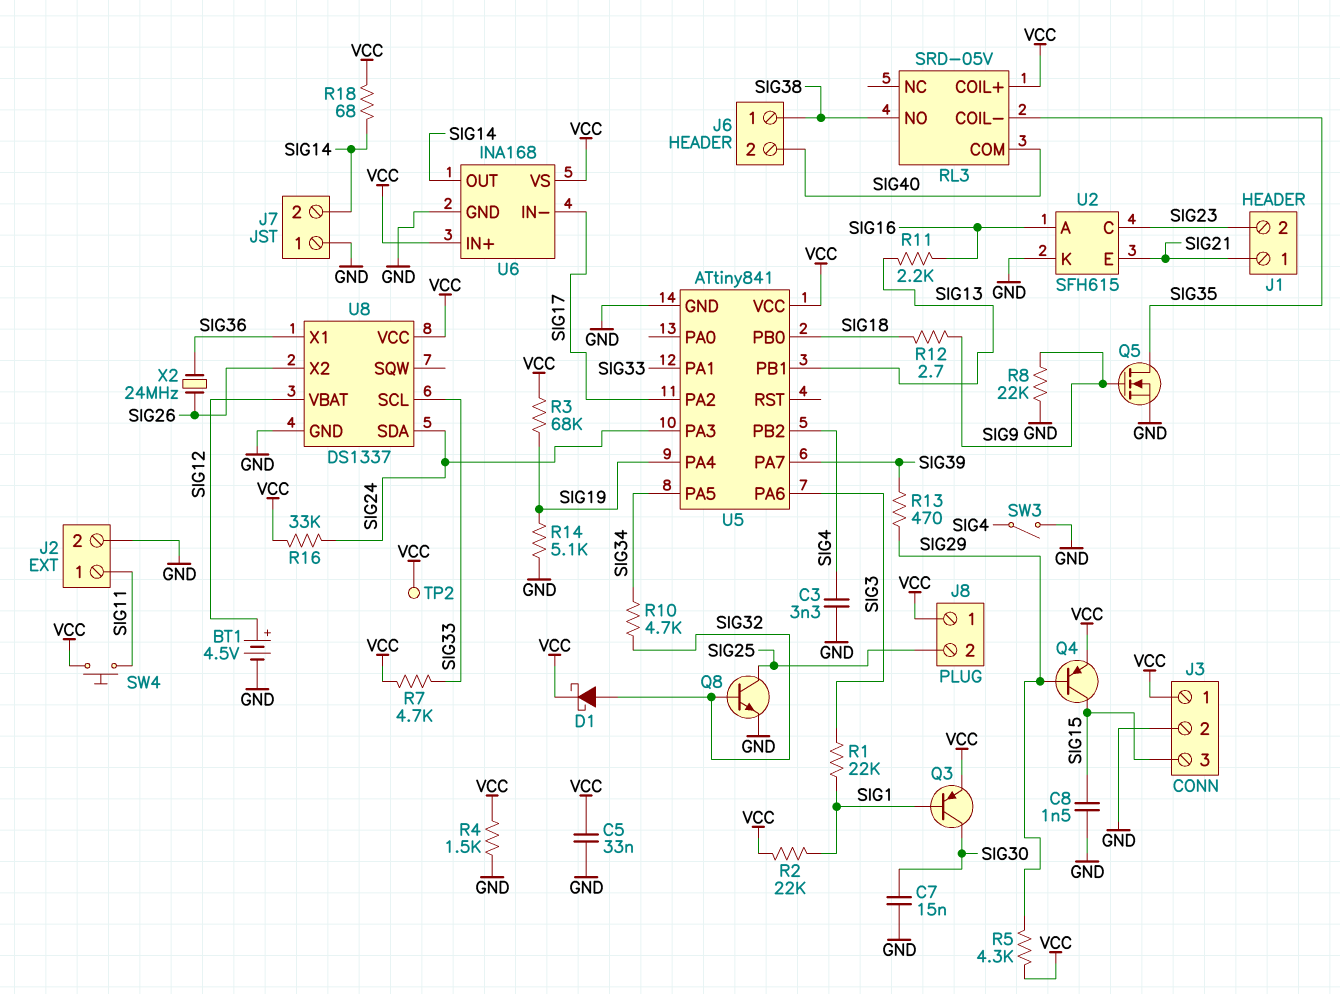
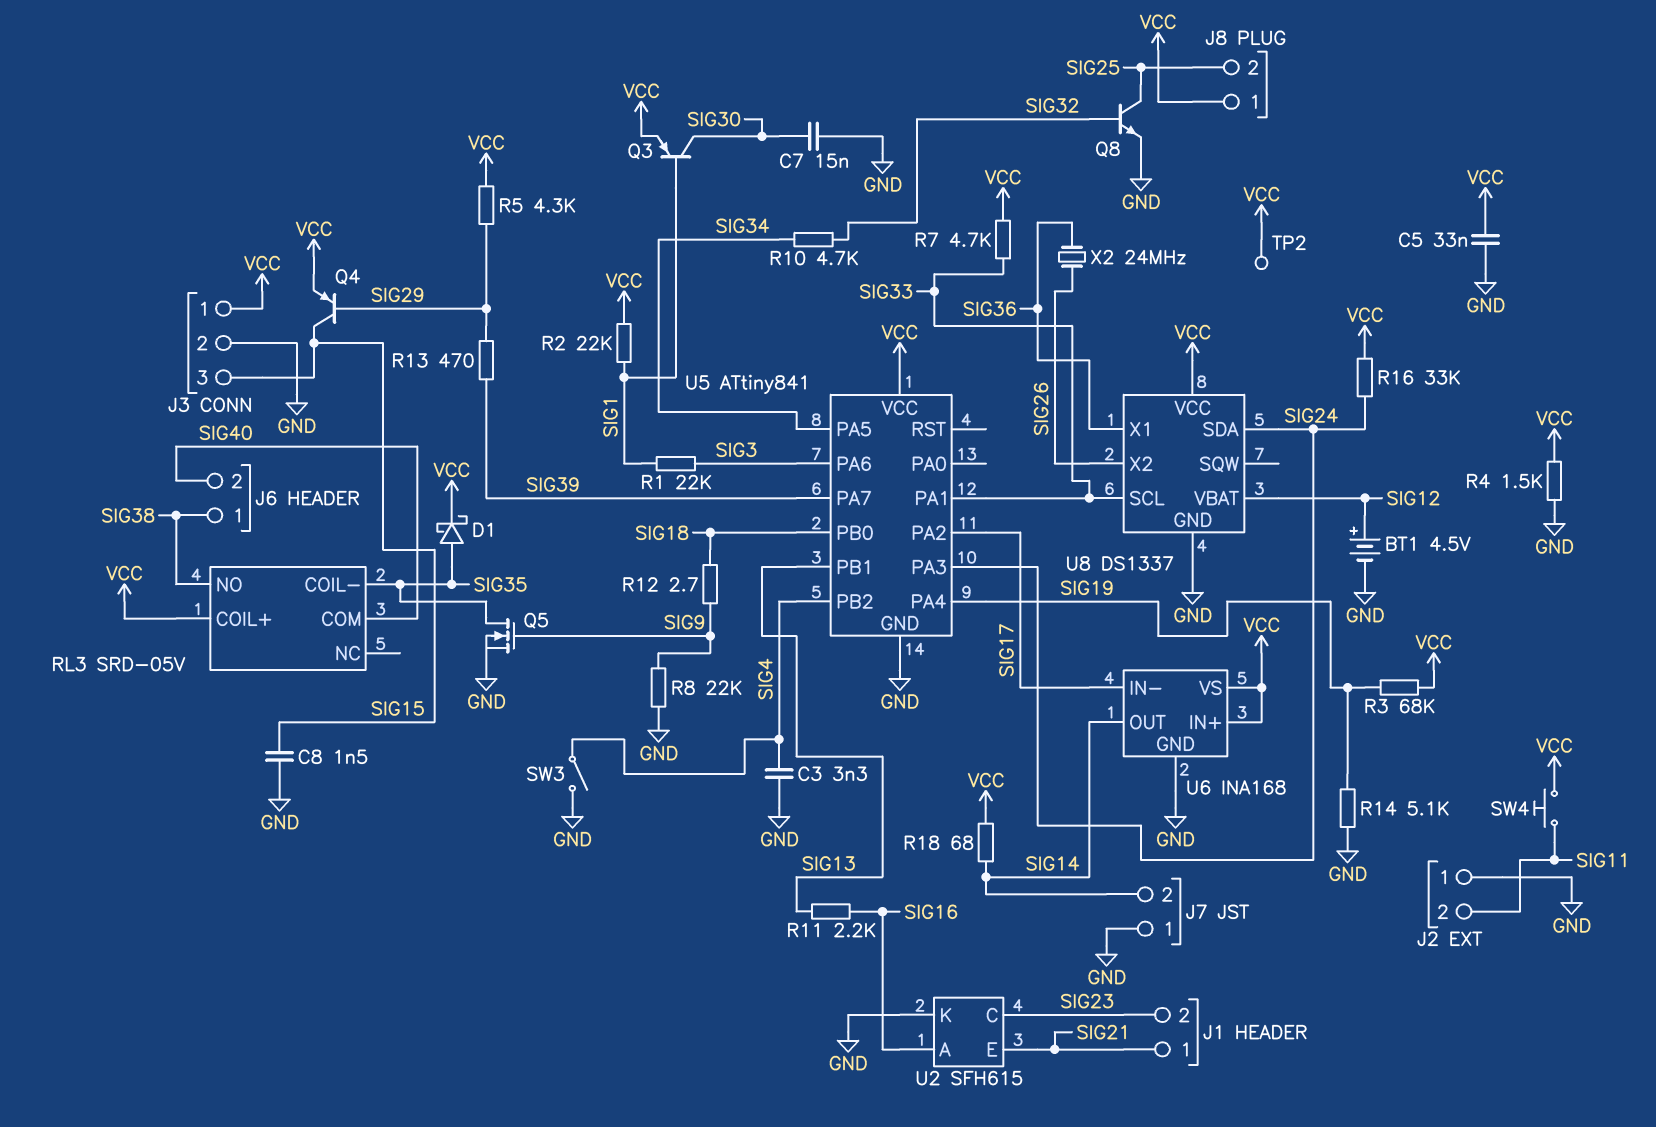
D1: schottky (A SIG32, K VCC) -> schottky (A SIG35, K VCC)
J2 pin 1: SIG11 -> GND
J2 pin 2: GND -> SIG11

